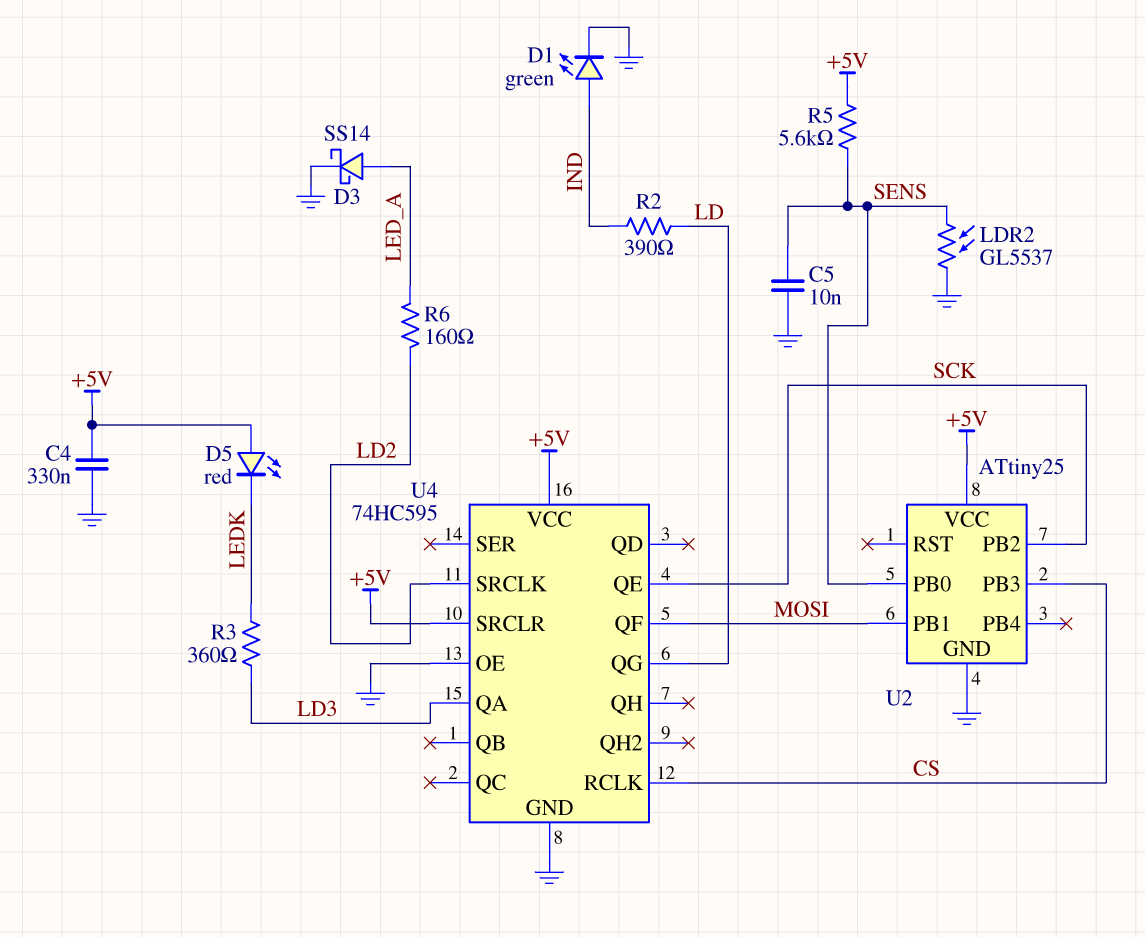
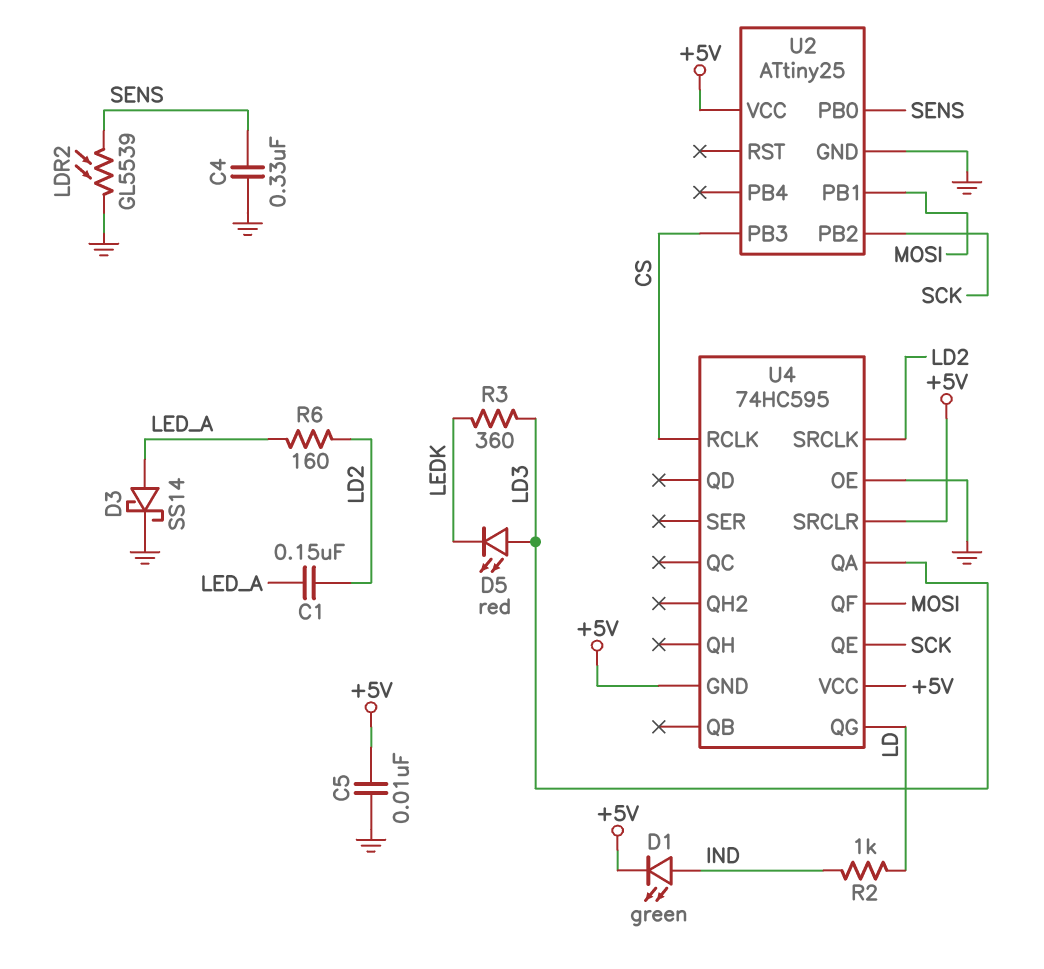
C1: none -> 150nF (LD2, LED_A)
C4: 330nF (+5V, GND) -> 330nF (GND, SENS)
C5: 10nF (GND, SENS) -> 10nF (+5V, GND)
D1: LED green (A IND, K GND) -> LED green (A IND, K +5V)
D5: LED red (A +5V, K LEDK) -> LED red (A LD3, K LEDK)
LDR2: GL5537 (GND, SENS) -> GL5539 (GND, SENS)
R2: 390 (IND, LD) -> 1k (IND, LD)
R5: 5.6k (+5V, SENS) -> none
U4 pin GND: GND -> +5V

